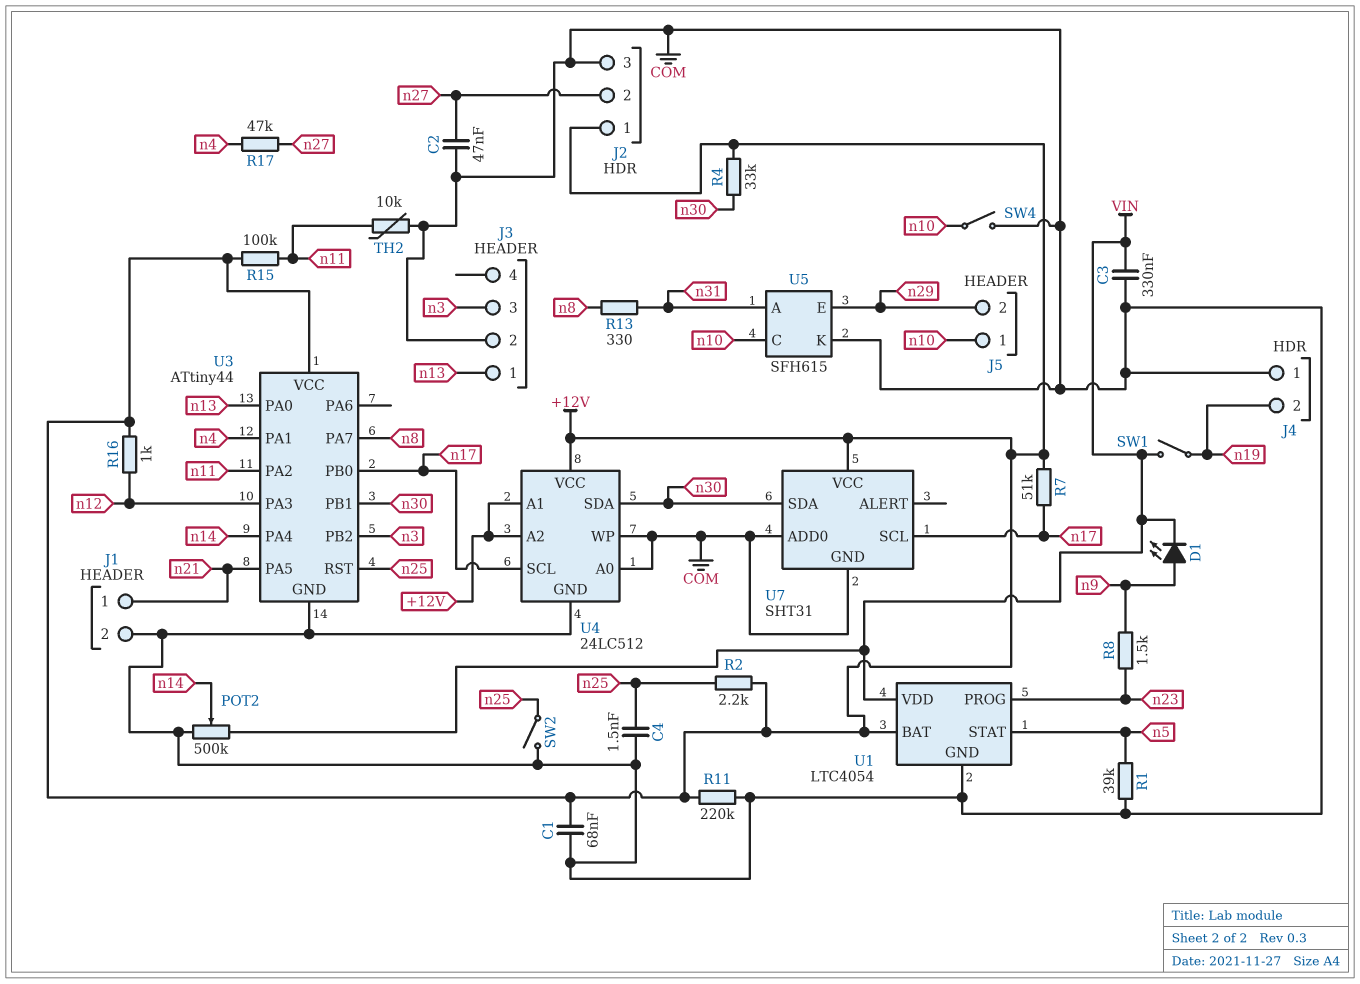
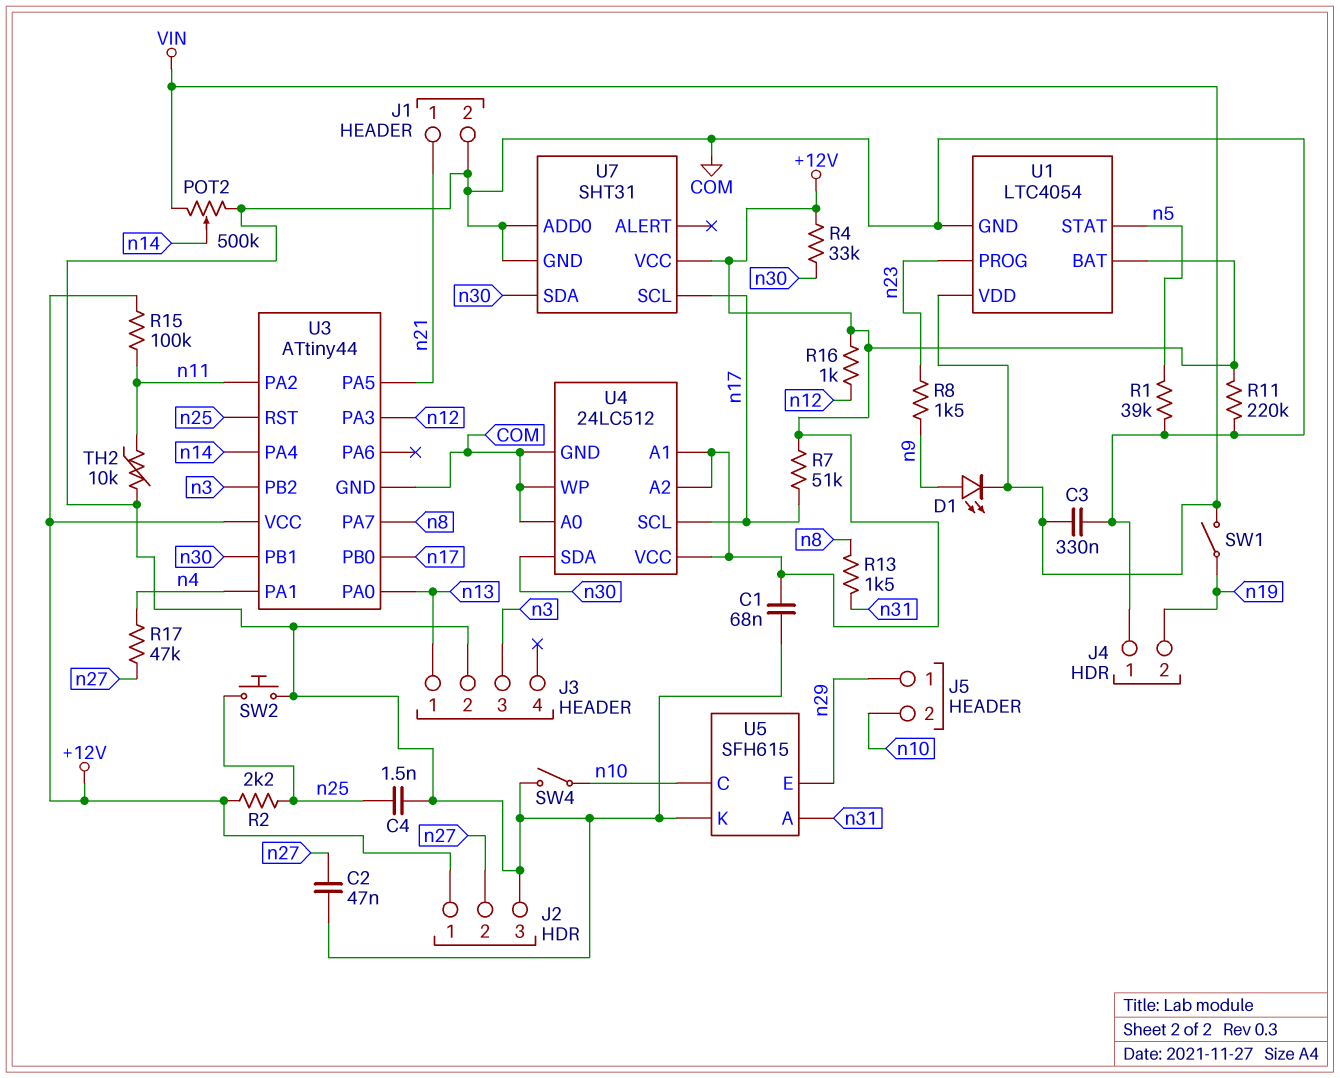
J5 pin 1: n10 -> n29
J5 pin 2: n29 -> n10
R13: 330 (n8, n31) -> 1.5k (n8, n31)
SW2: switch (COM, n25) -> button (COM, n25)

